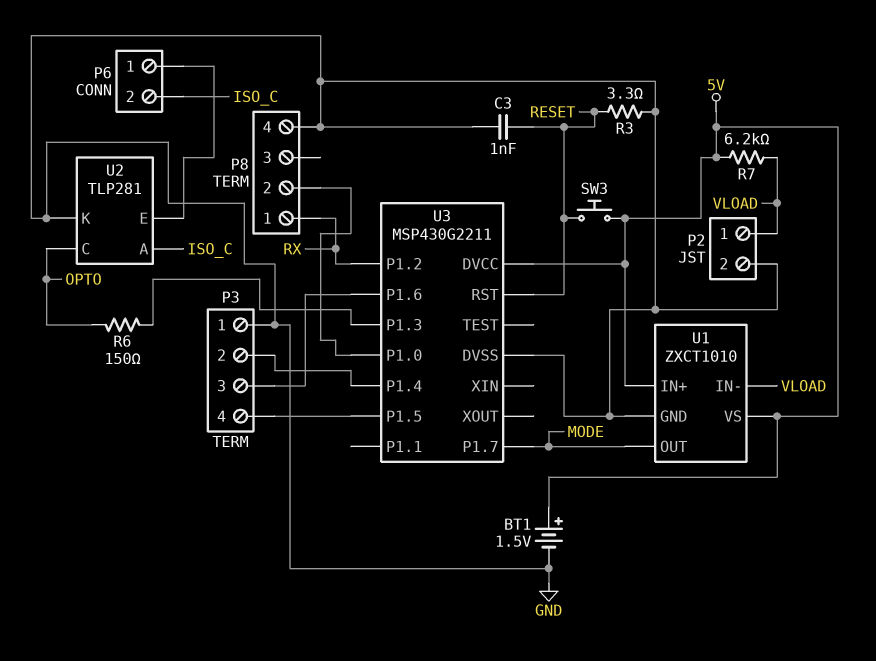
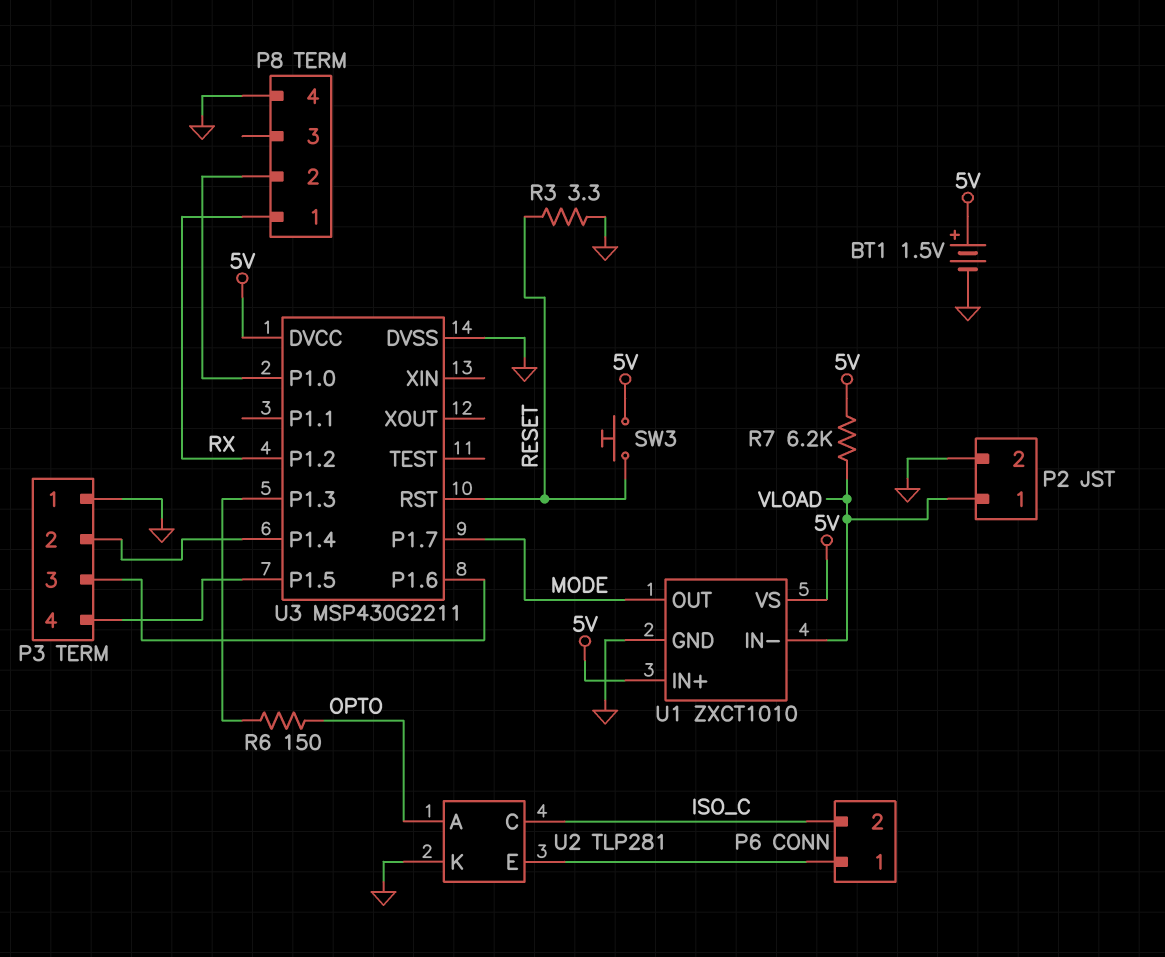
C3: 1nF (GND, RESET) -> none
U2 pin A: ISO_C -> OPTO
U2 pin C: OPTO -> ISO_C

